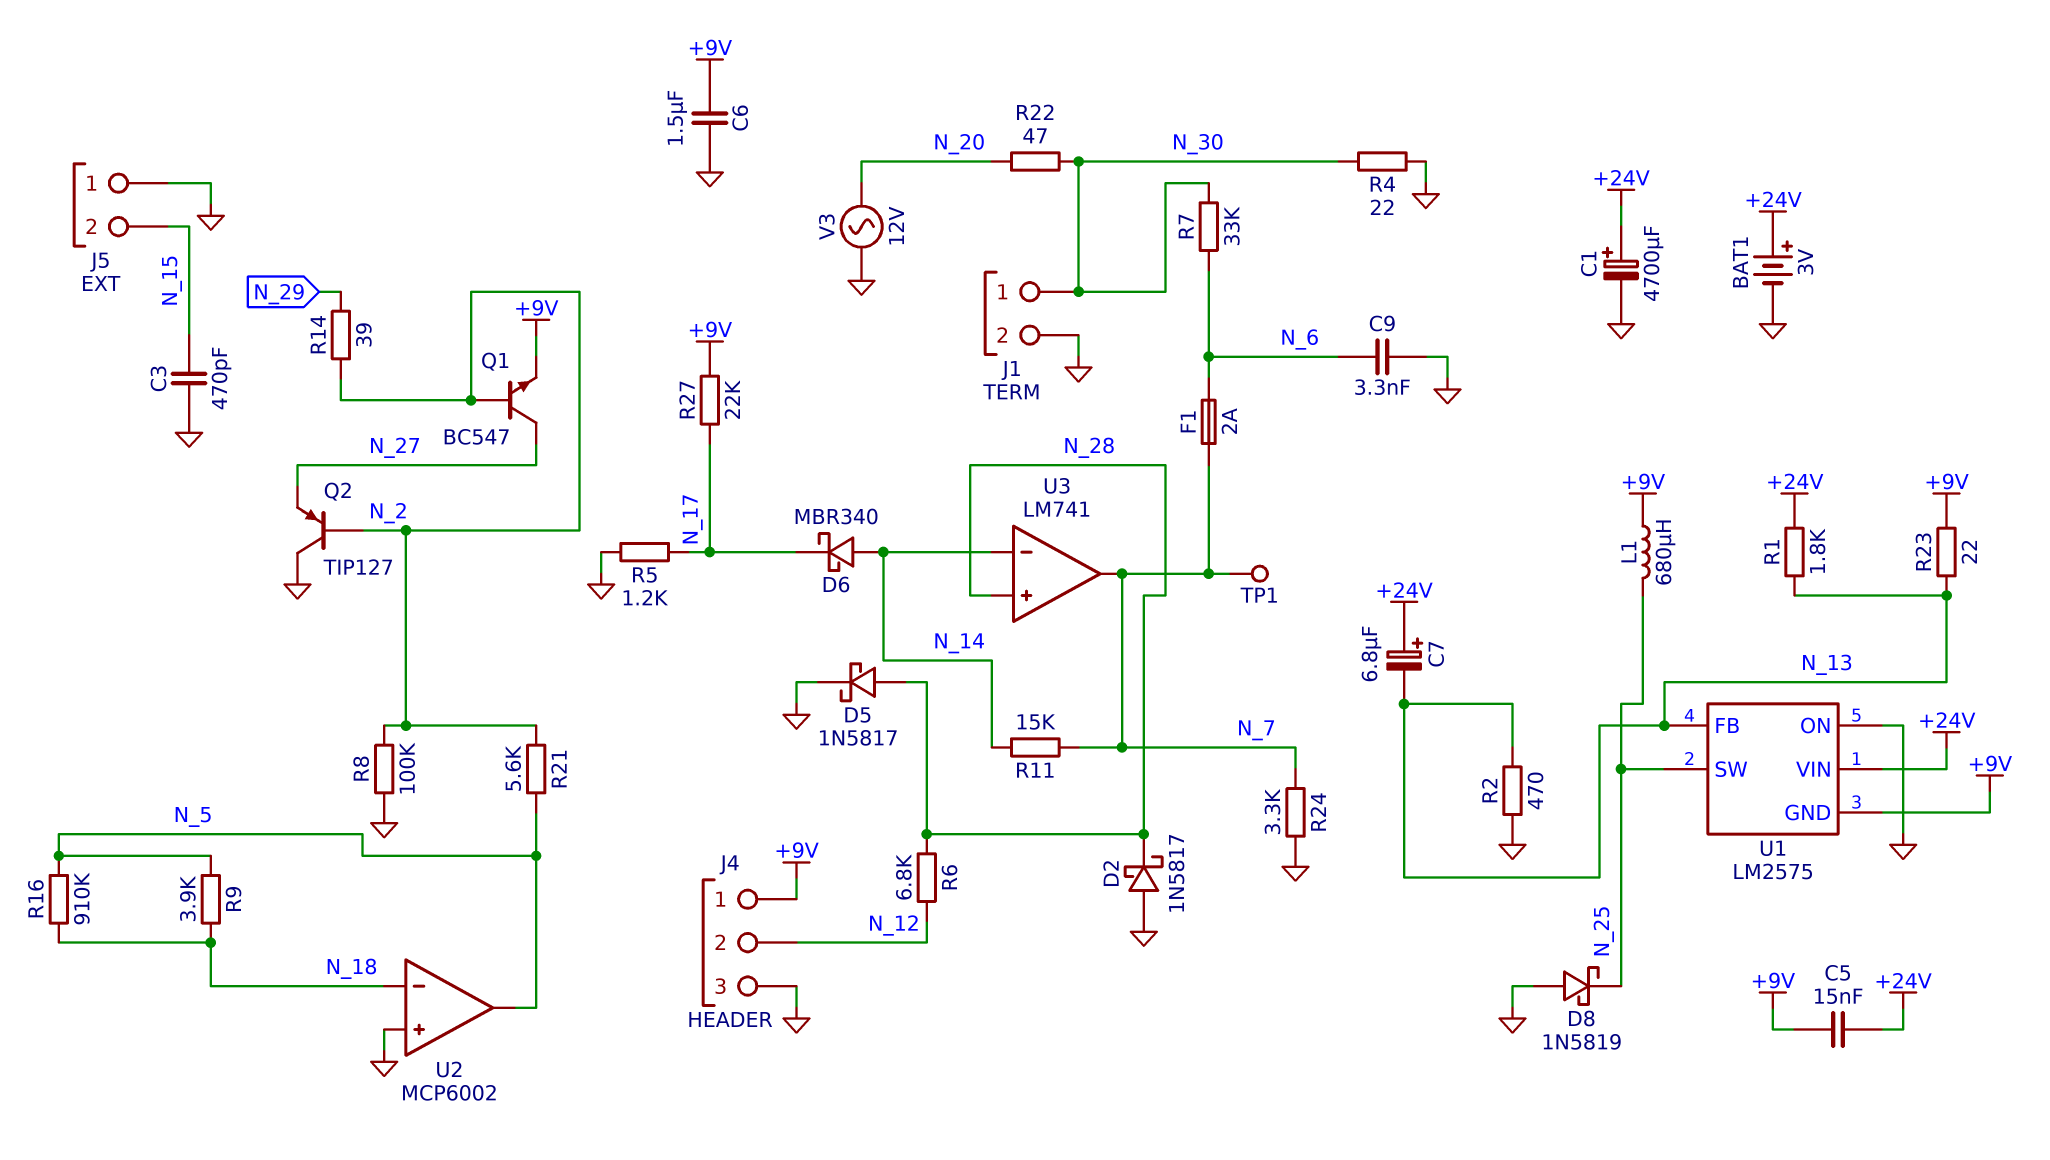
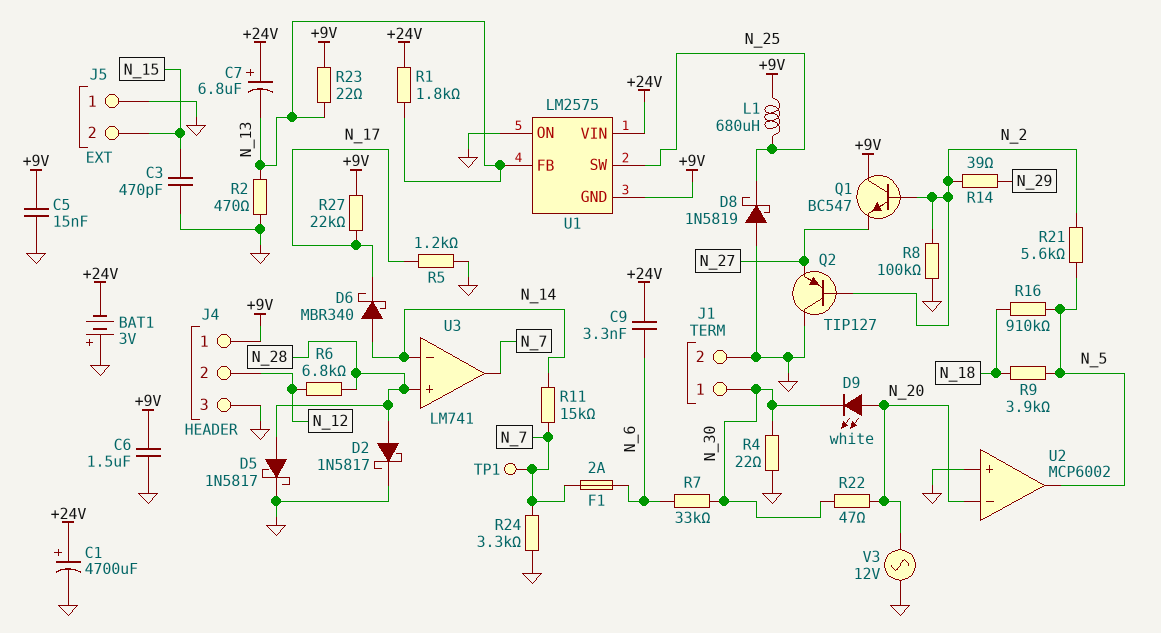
BAT1: 3V (plus +24V, minus GND) -> 3V (plus GND, minus +24V)
C5: 15nF (+9V, +24V) -> 15nF (+9V, GND)
C9: 3.3nF (GND, N_6) -> 3.3nF (+24V, N_6)
D2: schottky 1N5817 (A GND, K N_28) -> schottky 1N5817 (A N_28, K GND)
D9: none -> LED white (A N_20, K N_30)
Q1: NPN BC547 (B N_2, C N_27, E +9V) -> NPN BC547 (B N_2, C +9V, E N_27)
U2 pin in-: N_18 -> N_20

